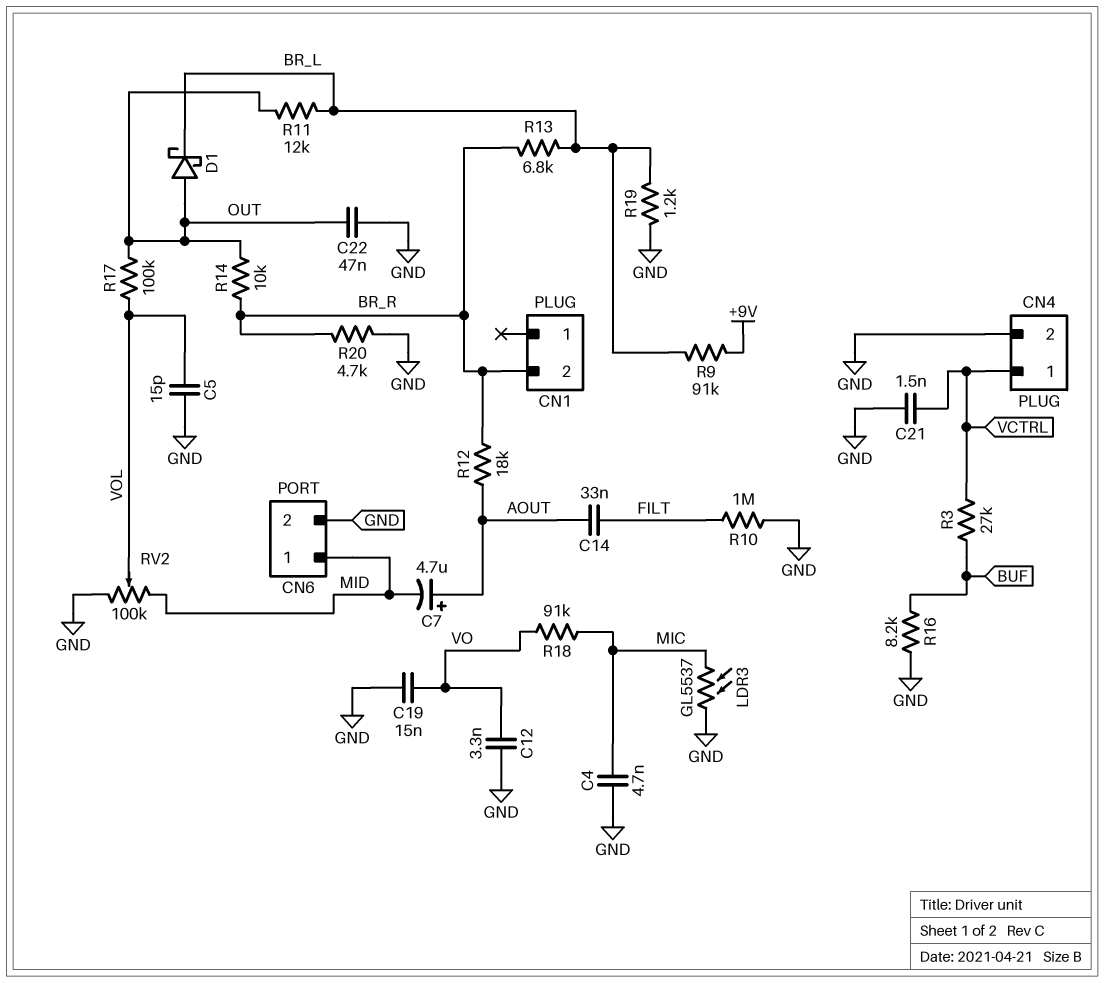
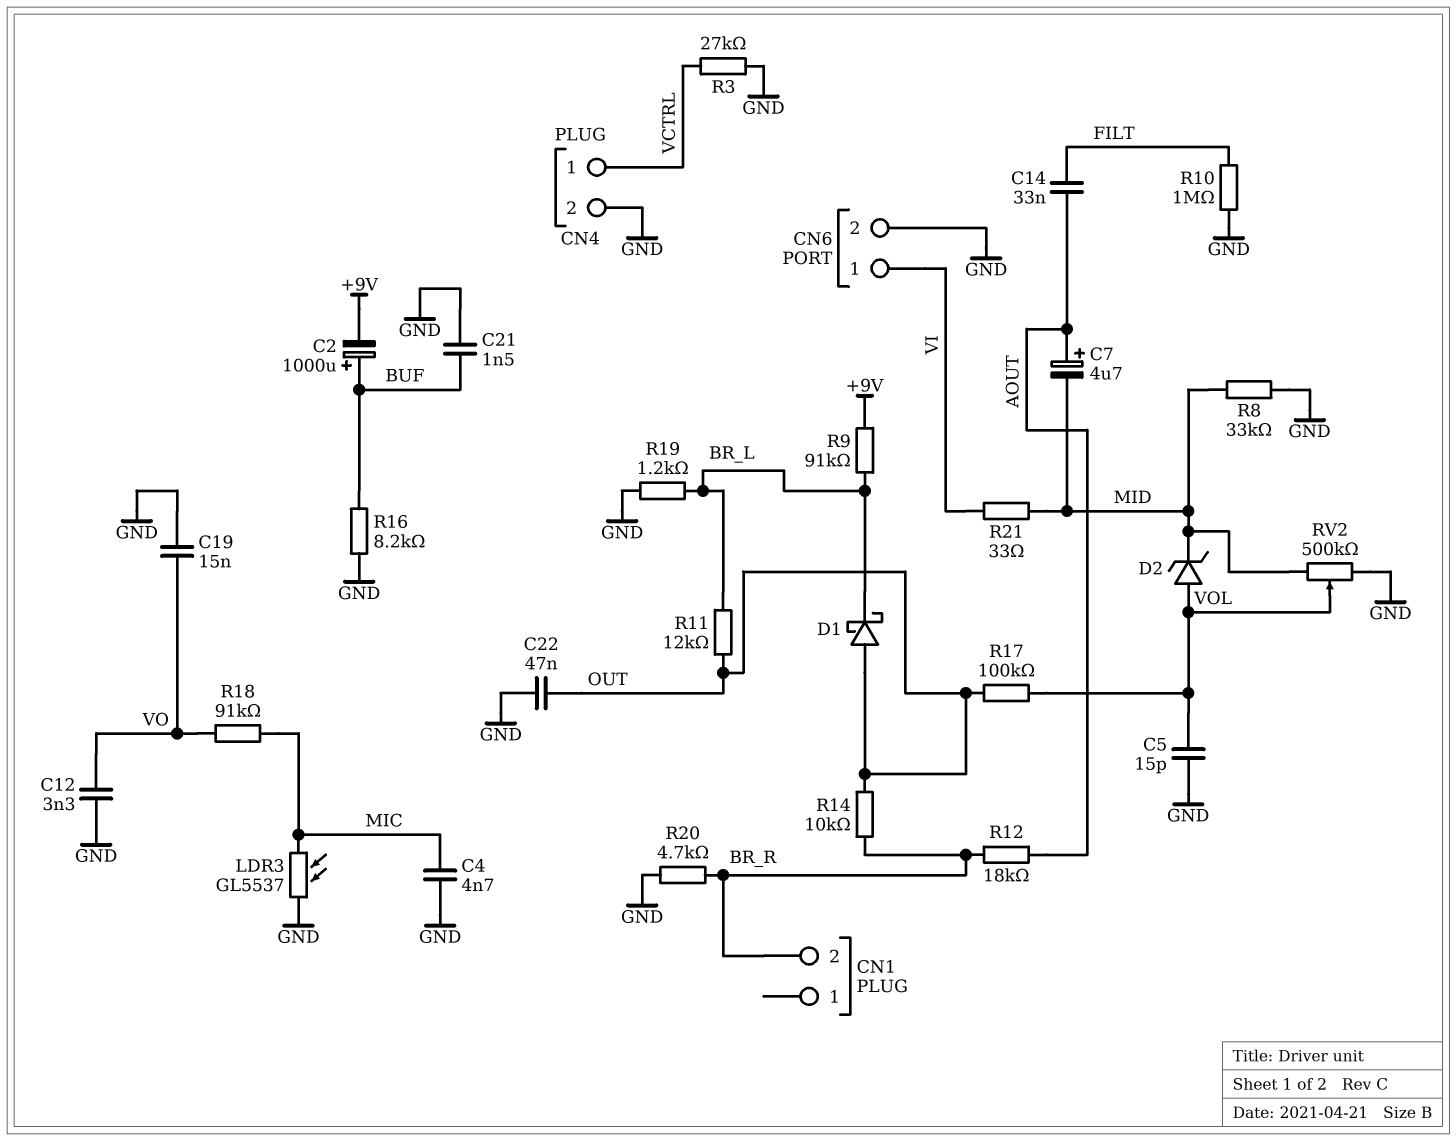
C2: none -> 1000uF (plus BUF, minus +9V)
C21: 1.5nF (GND, VCTRL) -> 1.5nF (BUF, GND)
CN6 pin 1: MID -> VI
D2: none -> zener (A VOL, K MID)
R3: 27k (BUF, VCTRL) -> 27k (GND, VCTRL)
R8: none -> 33k (GND, MID)
R13: 6.8k (BR_L, BR_R) -> none
R21: none -> 33 (MID, VI)
RV2: 100k (GND, MID, wiper VOL) -> 500k (GND, MID, wiper VOL)

